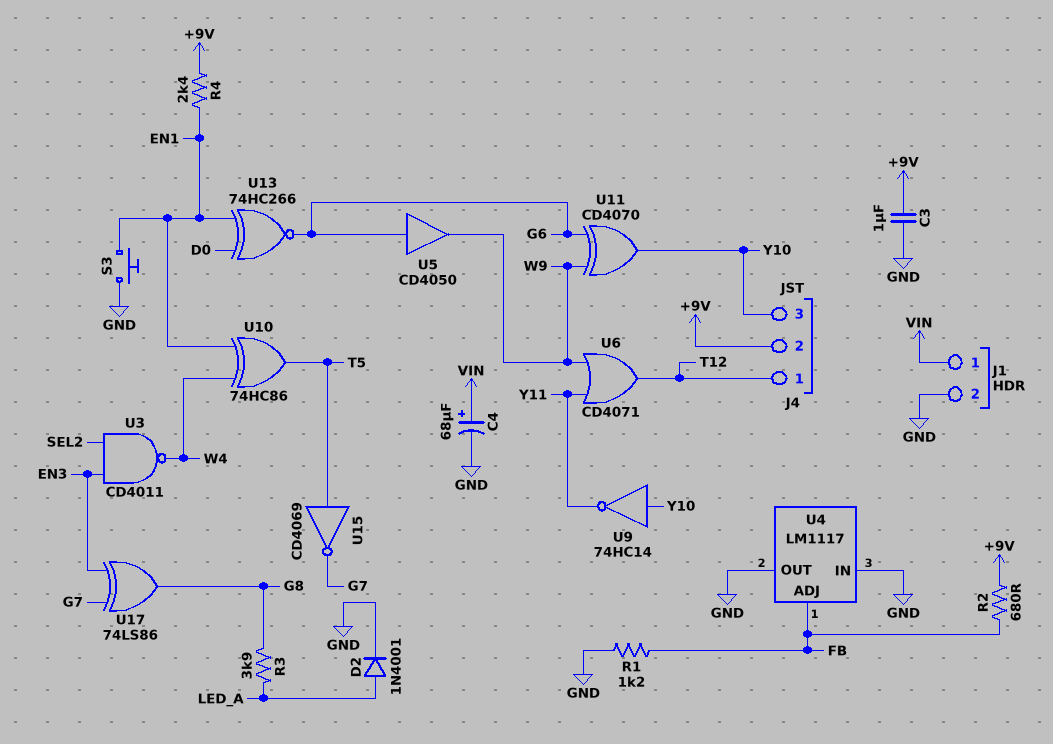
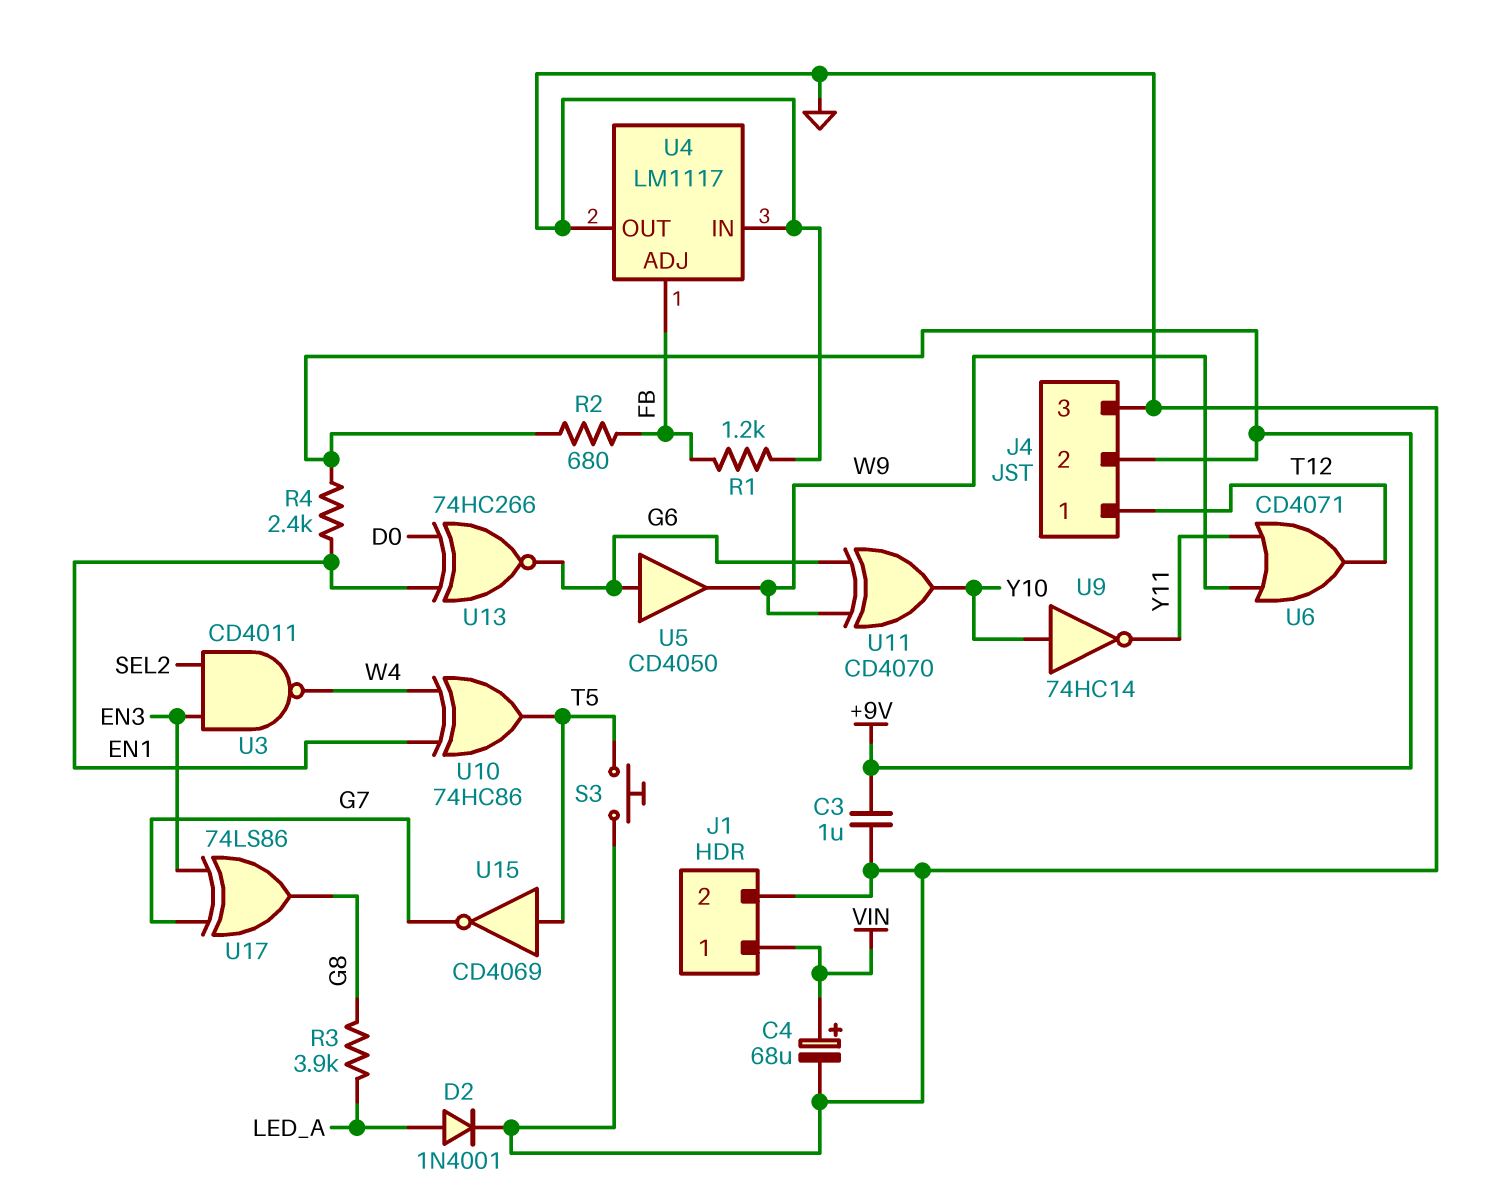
J4 pin 3: Y10 -> GND
S3: button (EN1, GND) -> button (GND, T5)

